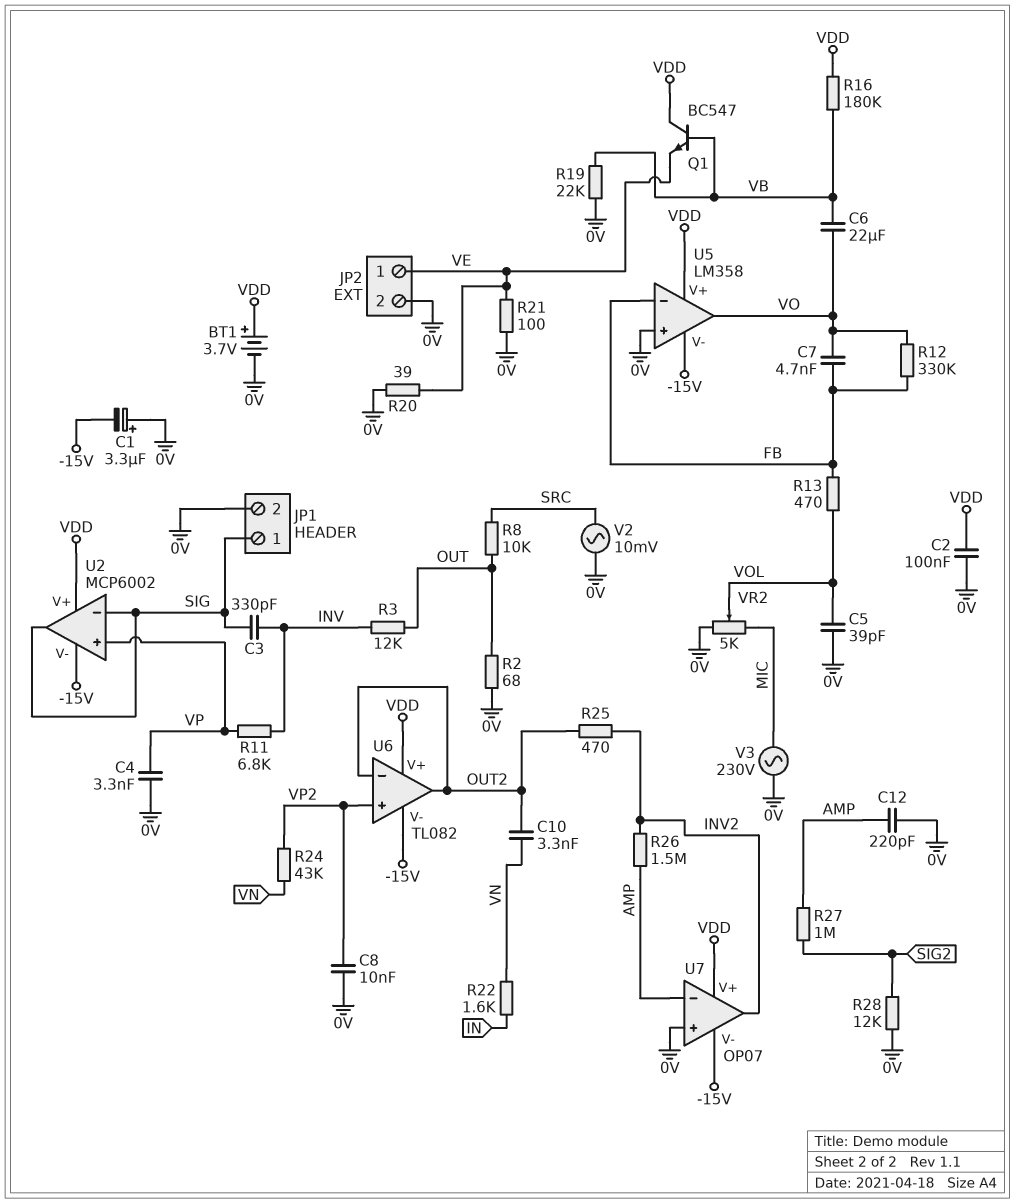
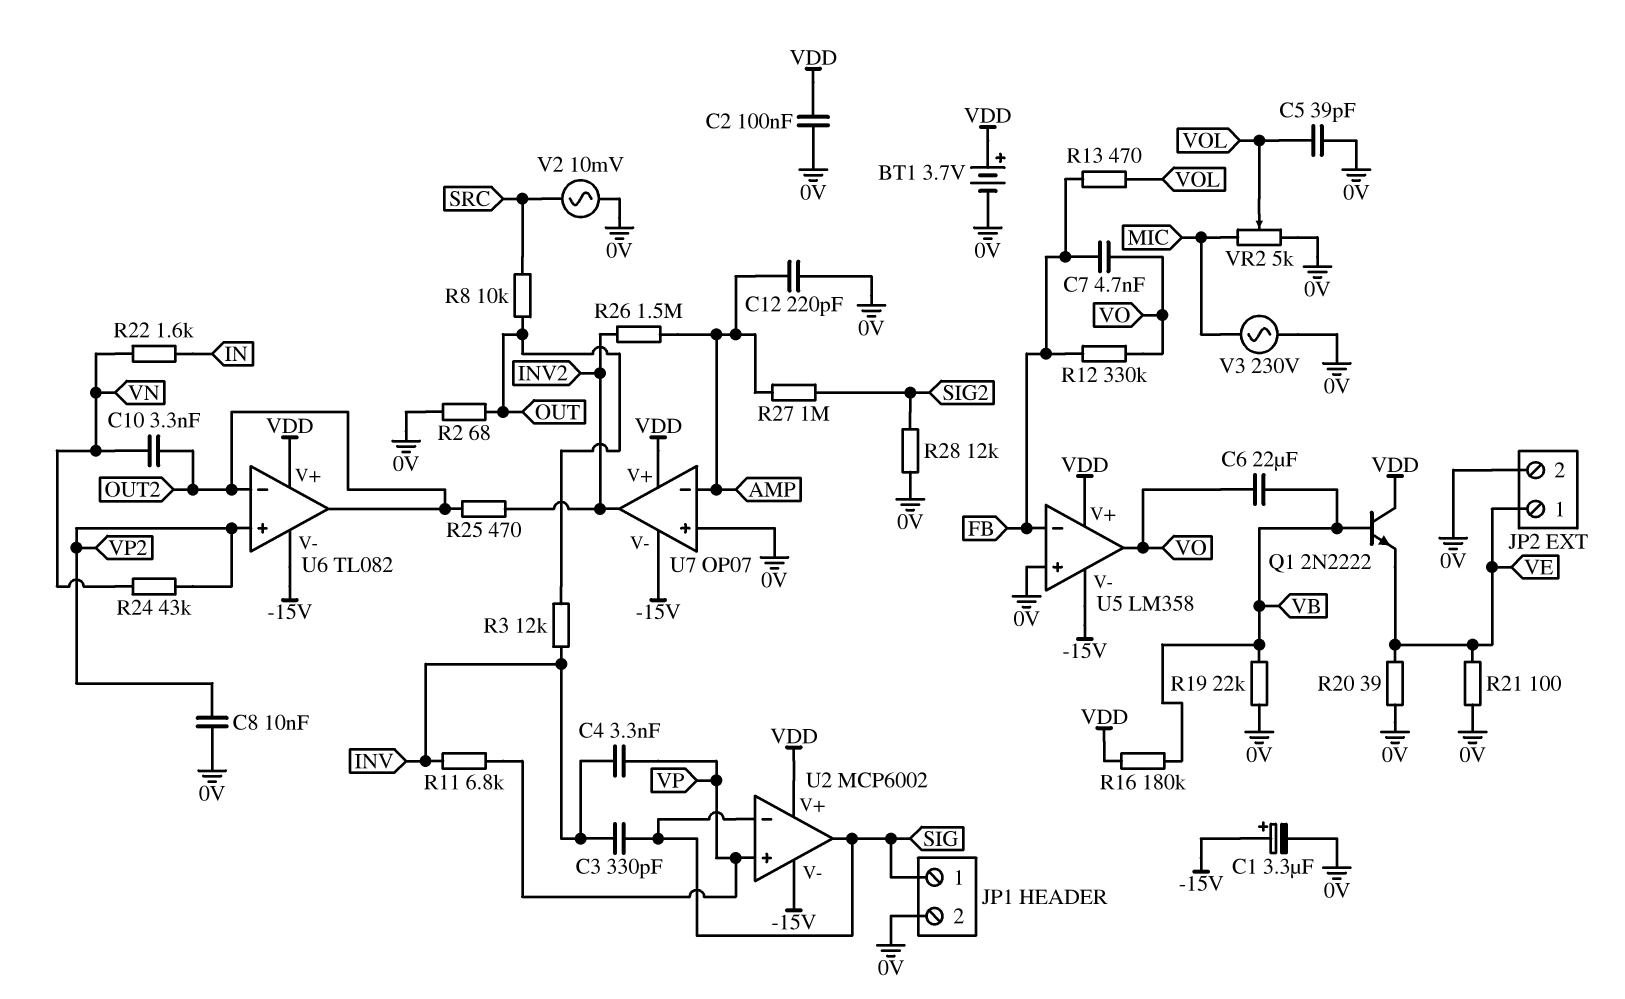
C1: 3.3uF (plus 0V, minus -15V) -> 3.3uF (plus -15V, minus 0V)
C4: 3.3nF (0V, VP) -> 3.3nF (INV, VP)
Q1: NPN BC547 (B VB, C VDD, E VE) -> NPN 2N2222 (B VB, C VDD, E VE)

